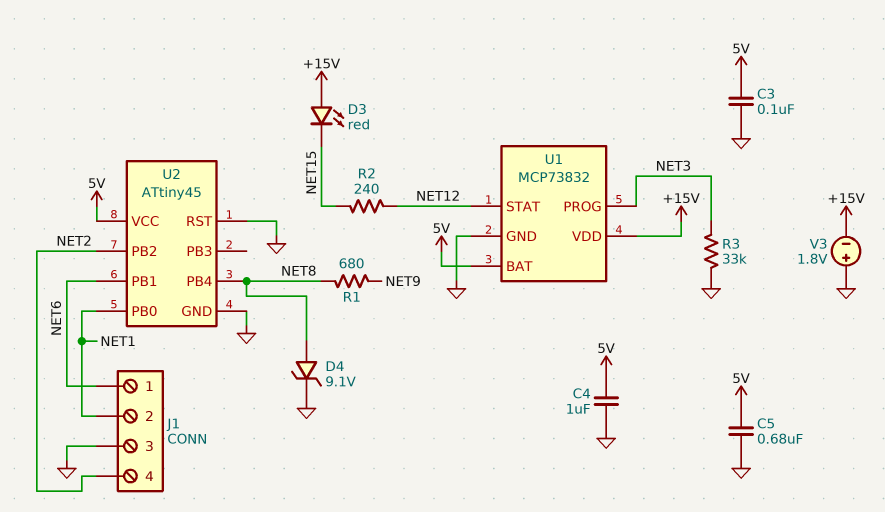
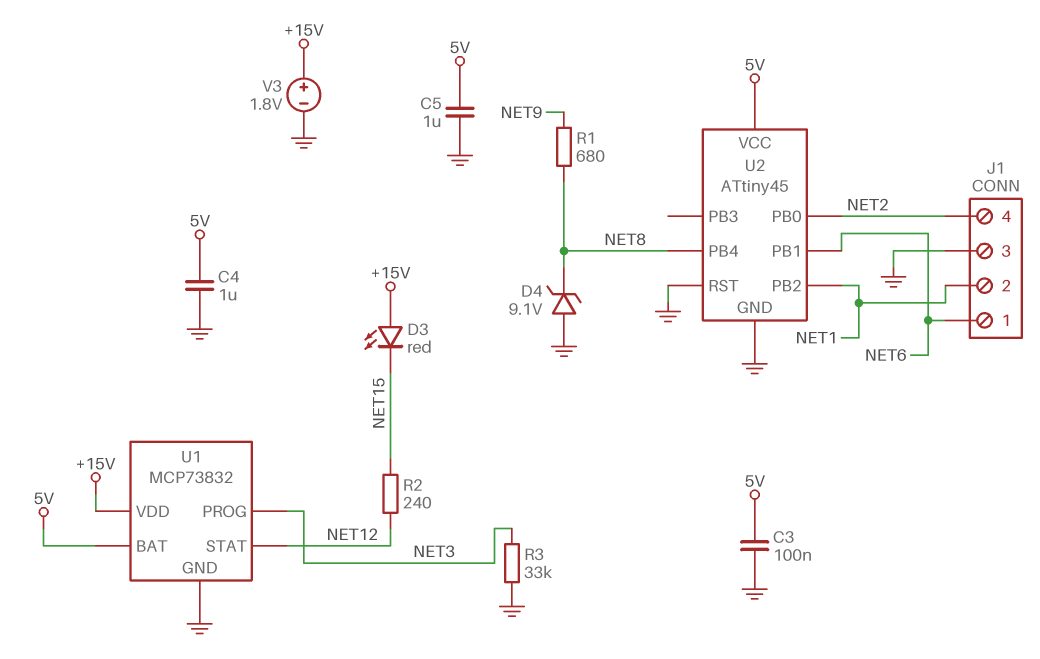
C5: 680nF (5V, GND) -> 1uF (5V, GND)
D4: zener 9.1V (A NET8, K GND) -> zener 9.1V (A GND, K NET8)
U2 pin PB0: NET1 -> NET2
U2 pin PB2: NET2 -> NET1
V3: 1.8V (plus GND, minus +15V) -> 1.8V (plus +15V, minus GND)

